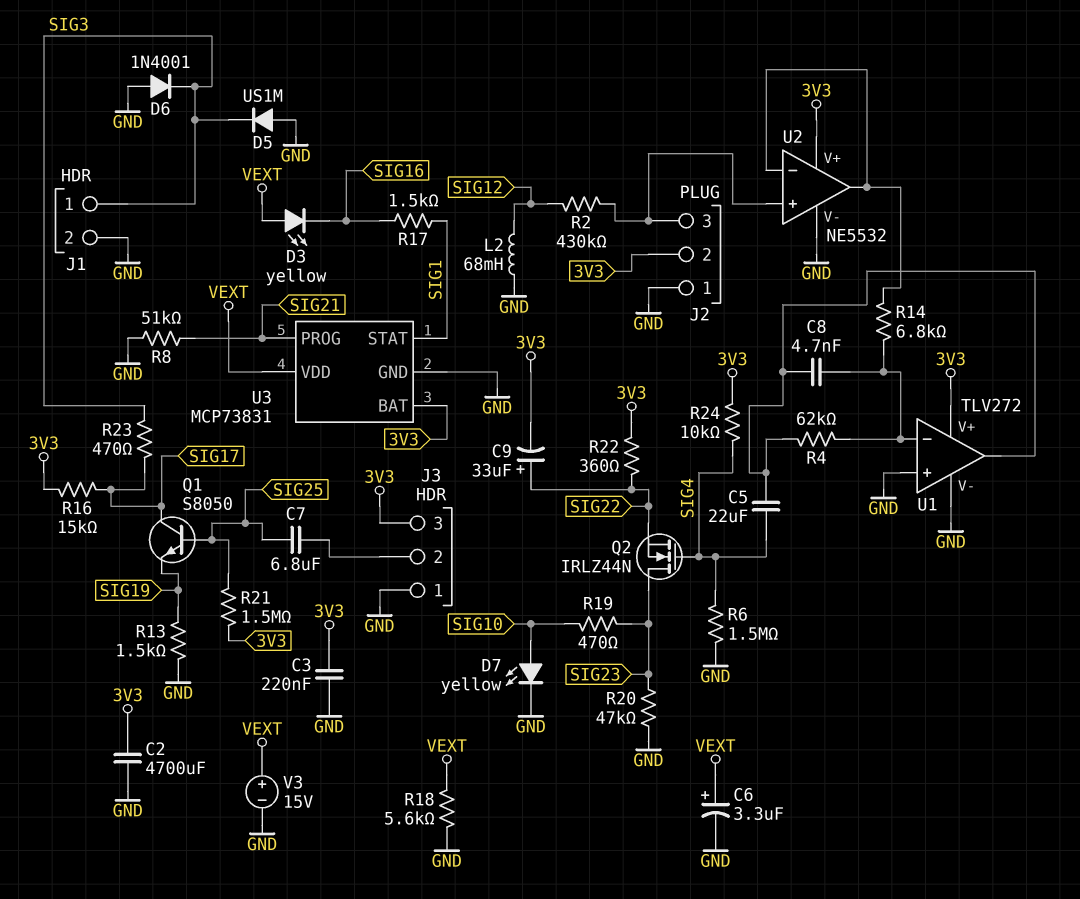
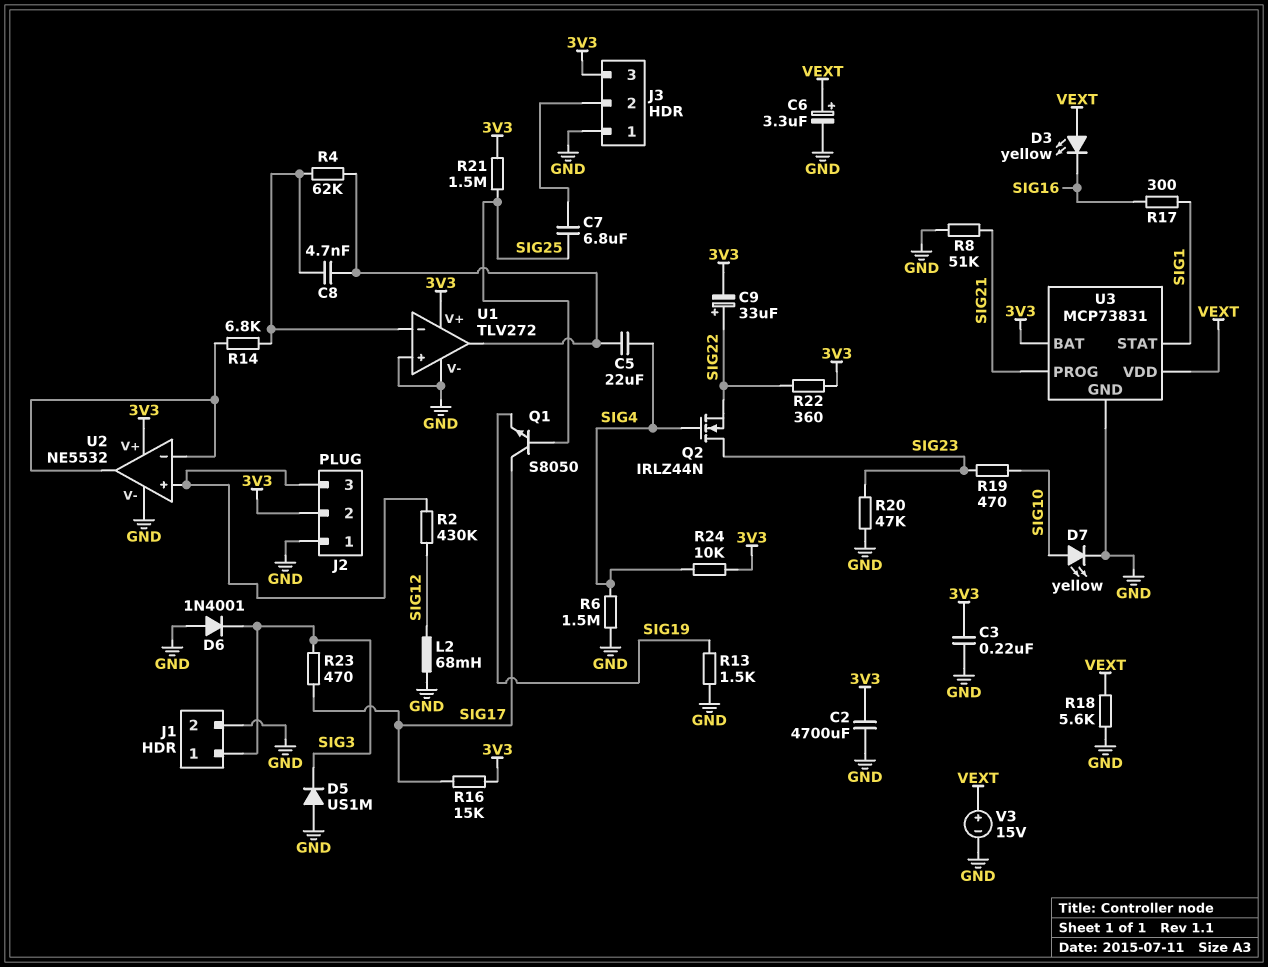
R17: 1.5k (SIG1, SIG16) -> 300 (SIG1, SIG16)

